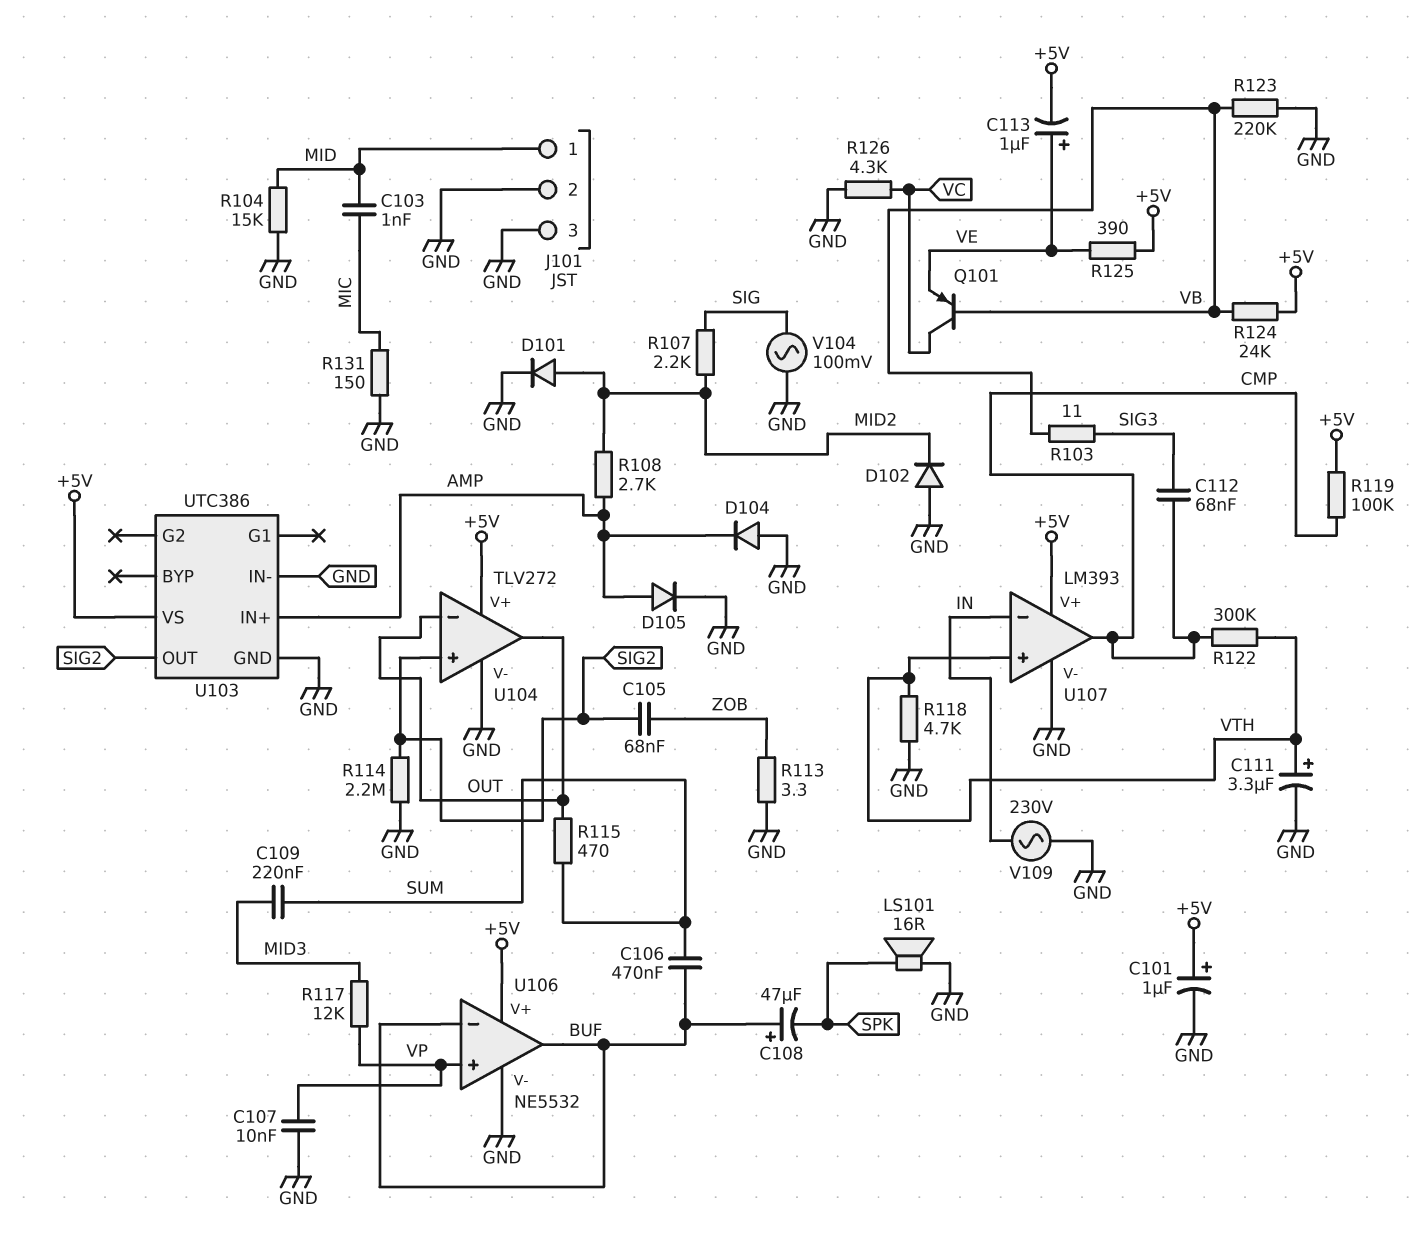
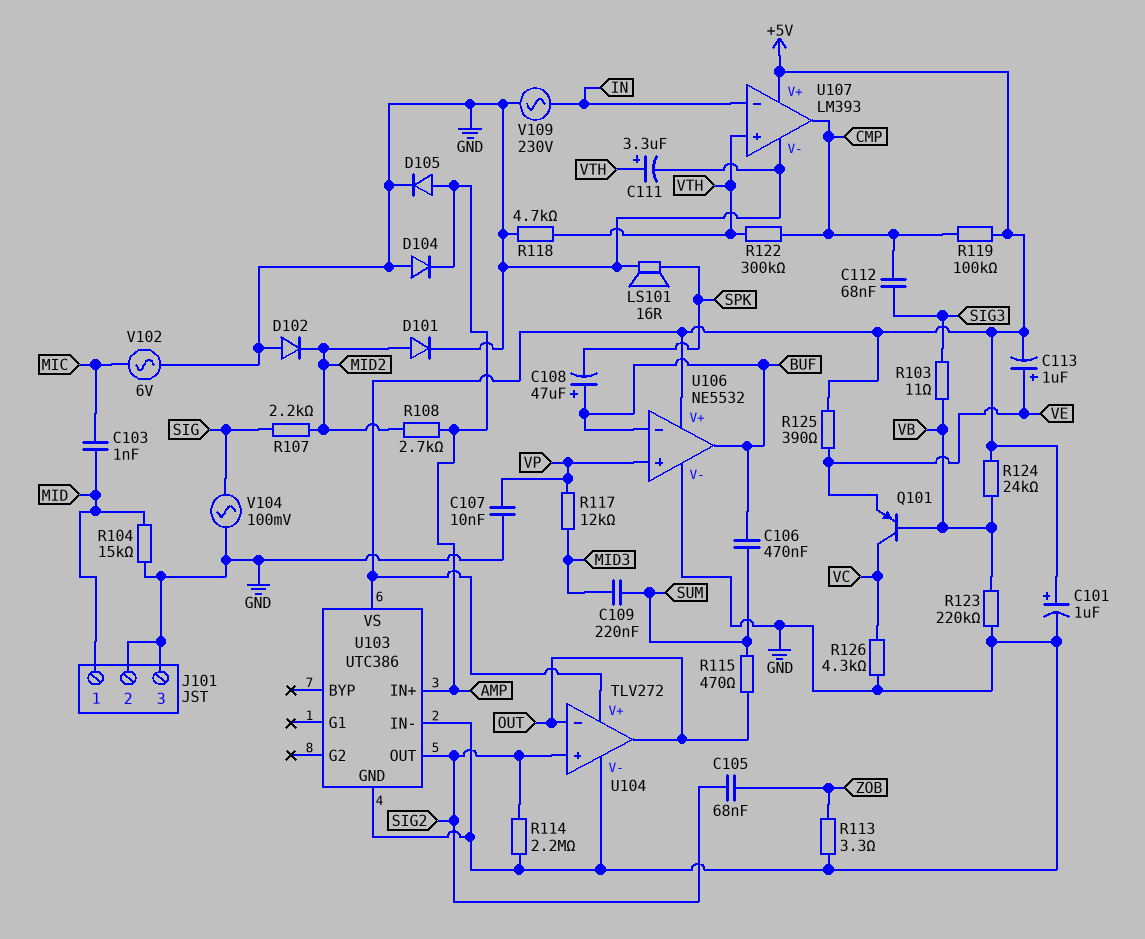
R131: 150 (GND, MIC) -> none
V102: none -> AC 6V (GND, MIC)

